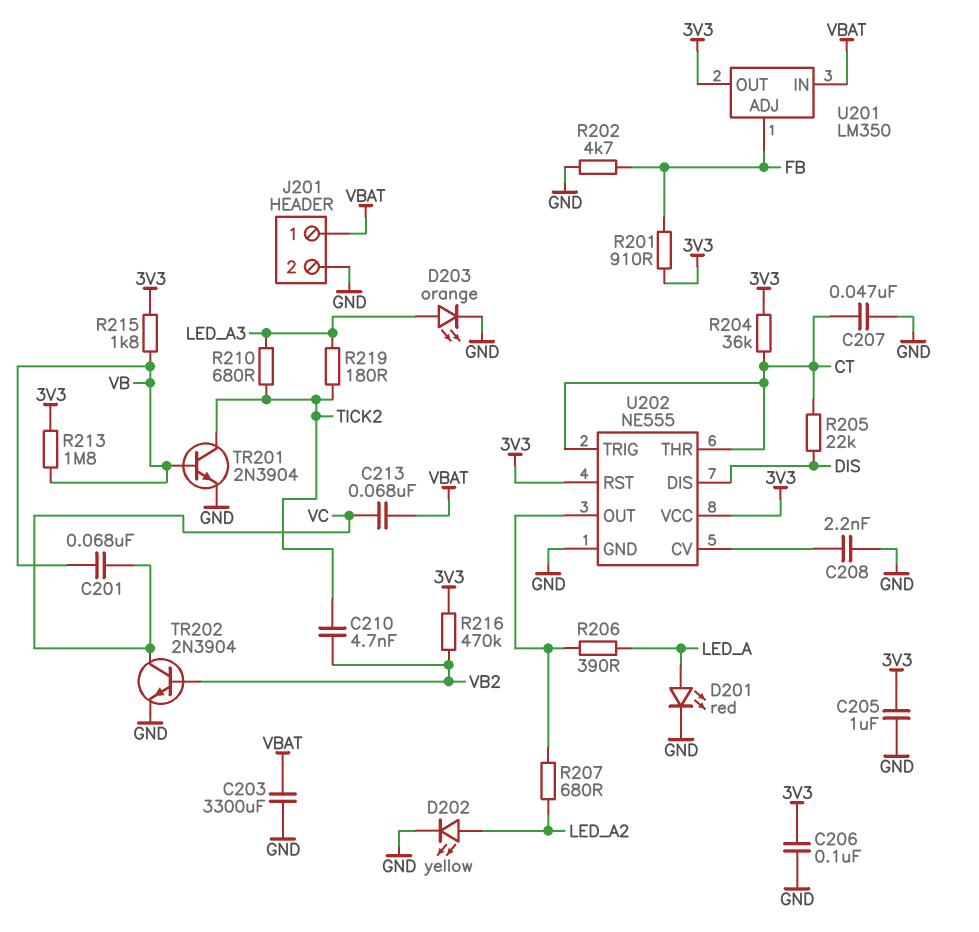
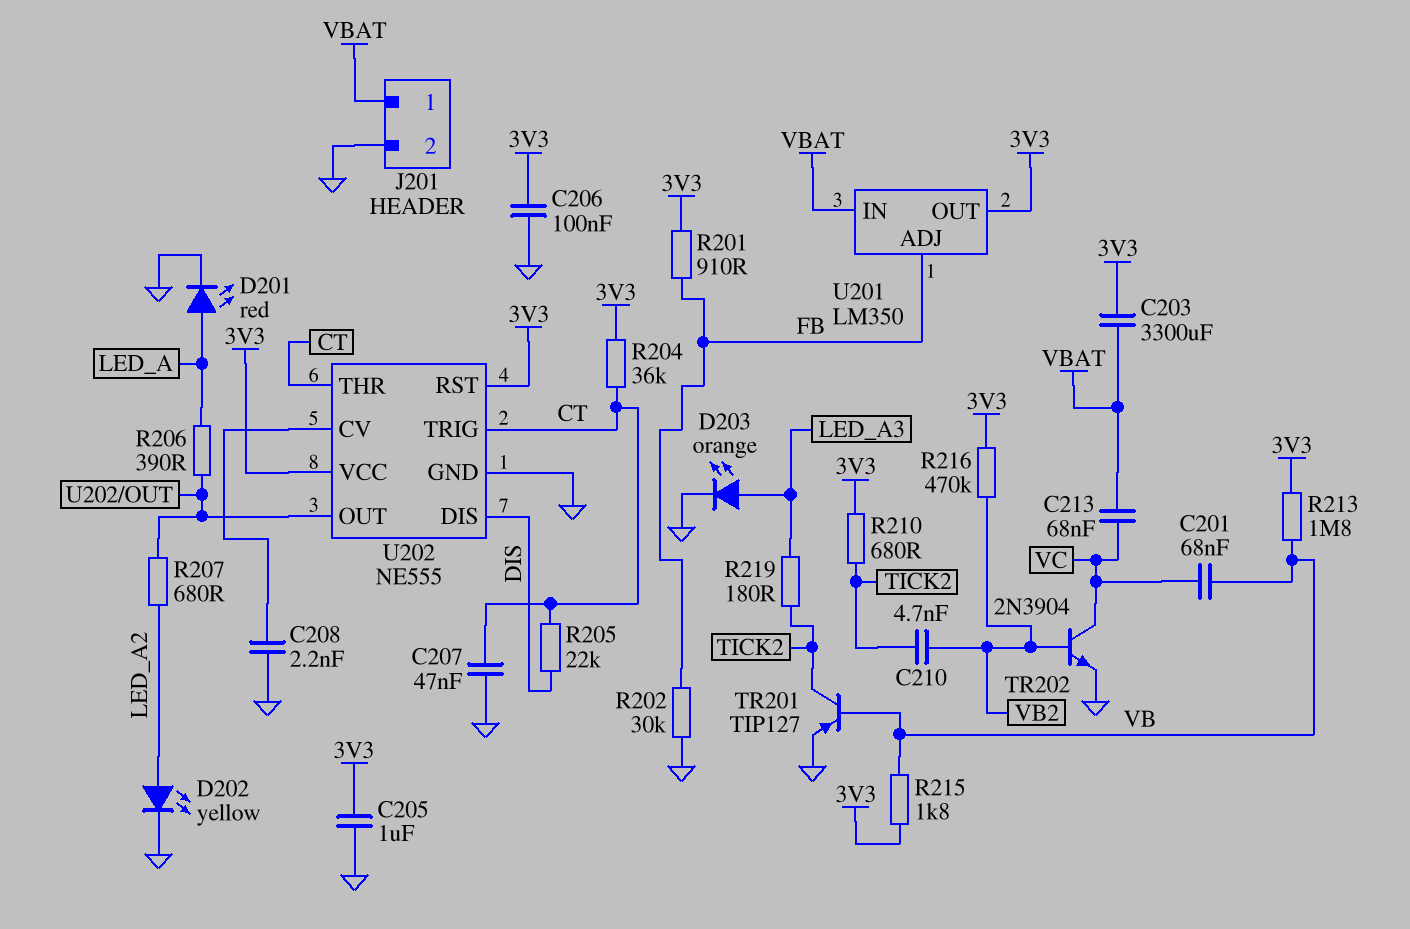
C203: 3300uF (GND, VBAT) -> 3300uF (3V3, VBAT)
R202: 4.7k (FB, GND) -> 30k (FB, GND)
R210: 680 (LED_A3, TICK2) -> 680 (3V3, TICK2)
TR201: NPN 2N3904 (B VB, C TICK2, E GND) -> PNP TIP127 (B VB, C TICK2, E GND)

